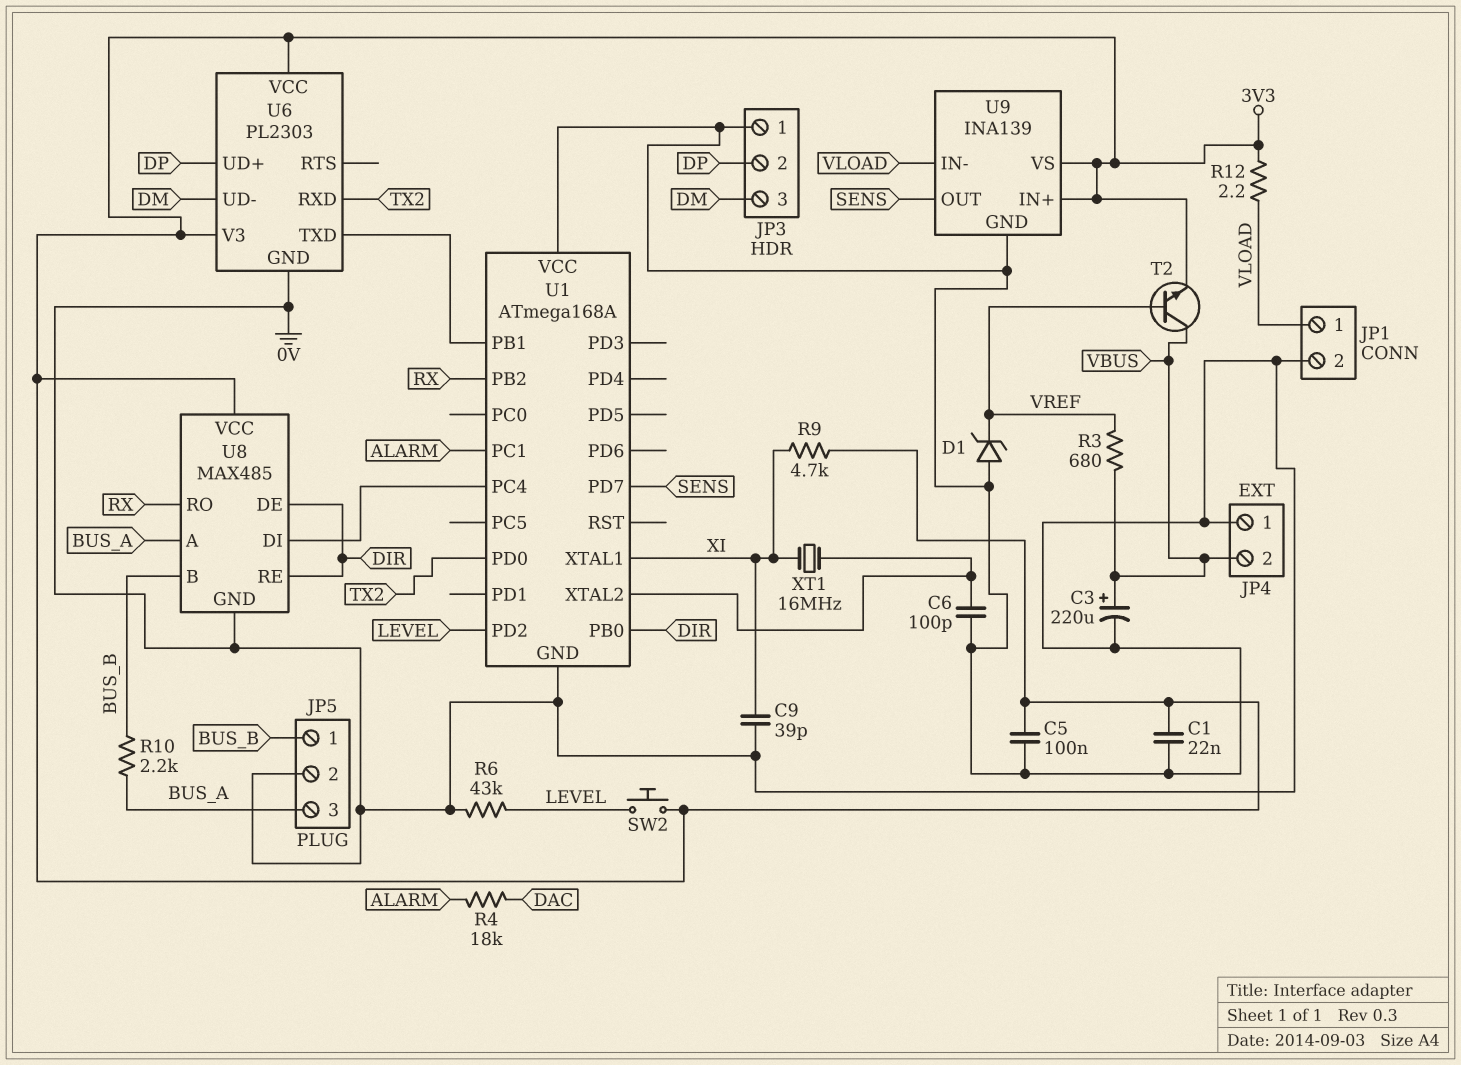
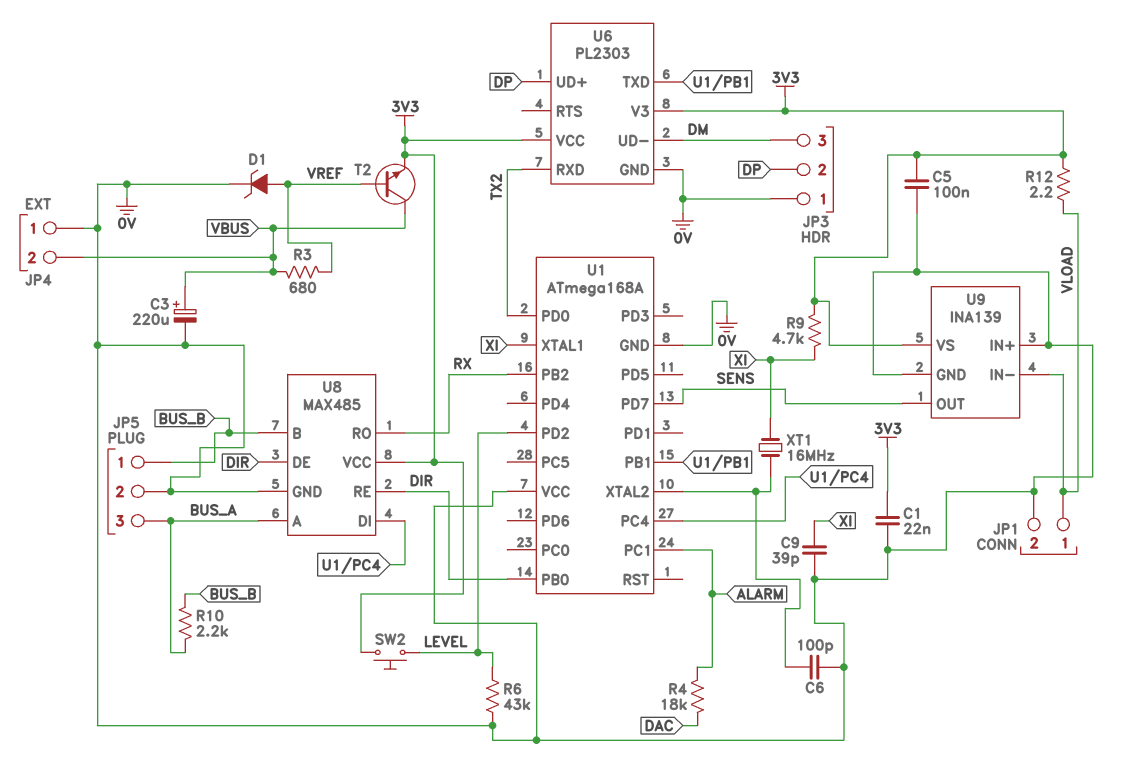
D1: zener (A 0V, K VREF) -> zener (A VREF, K 0V)
U9 pin IN+: 3V3 -> 0V

